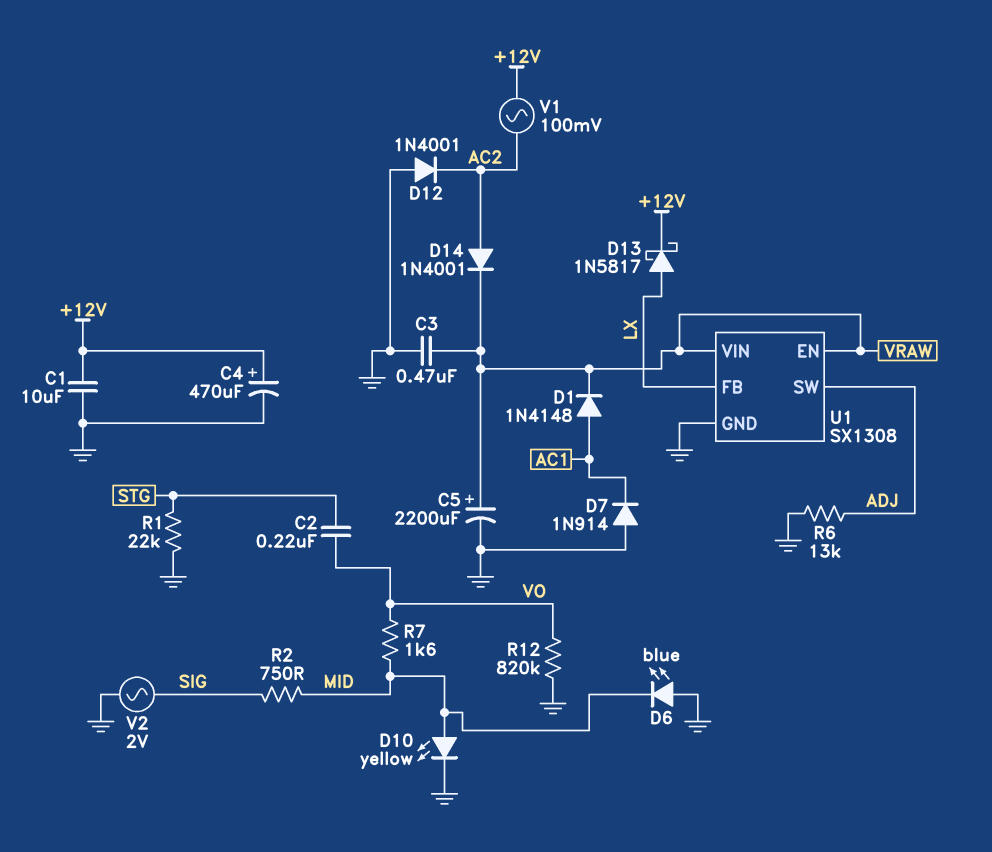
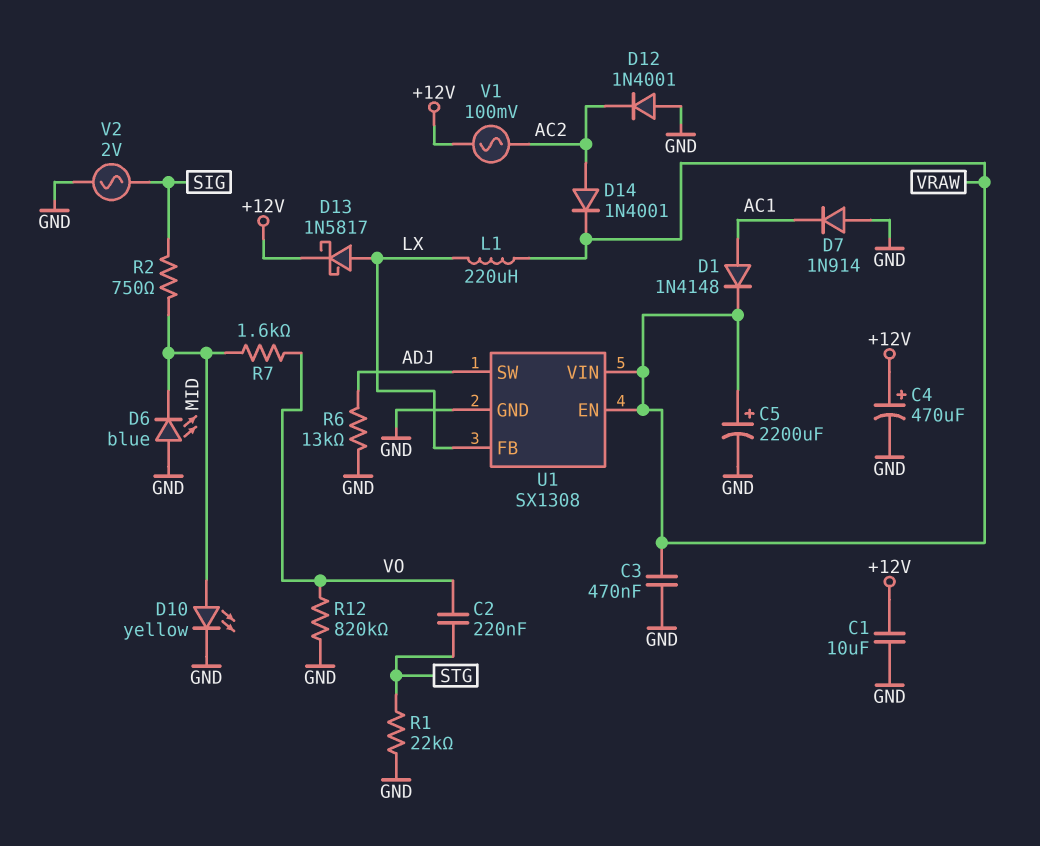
L1: none -> 220uH (LX, VRAW)

